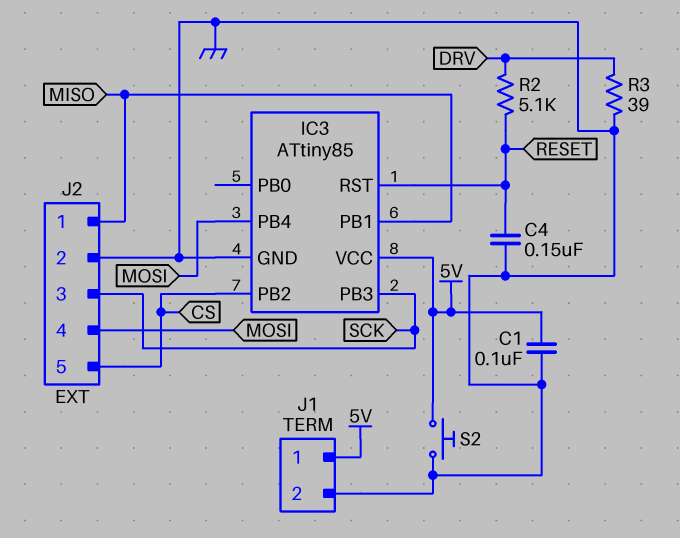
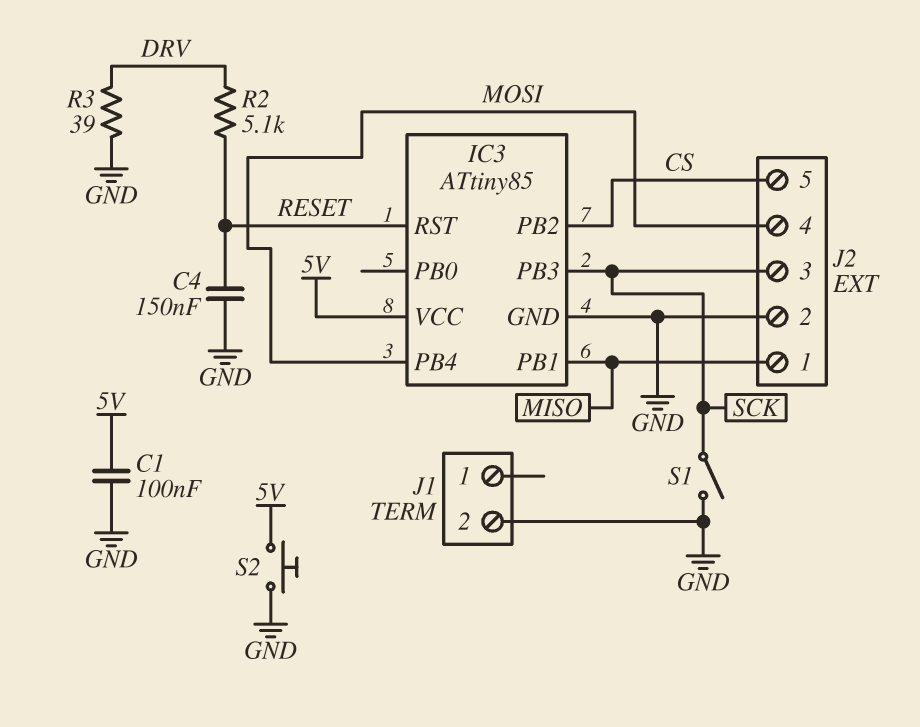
J1 pin 1: 5V -> none
S1: none -> switch (GND, SCK)

